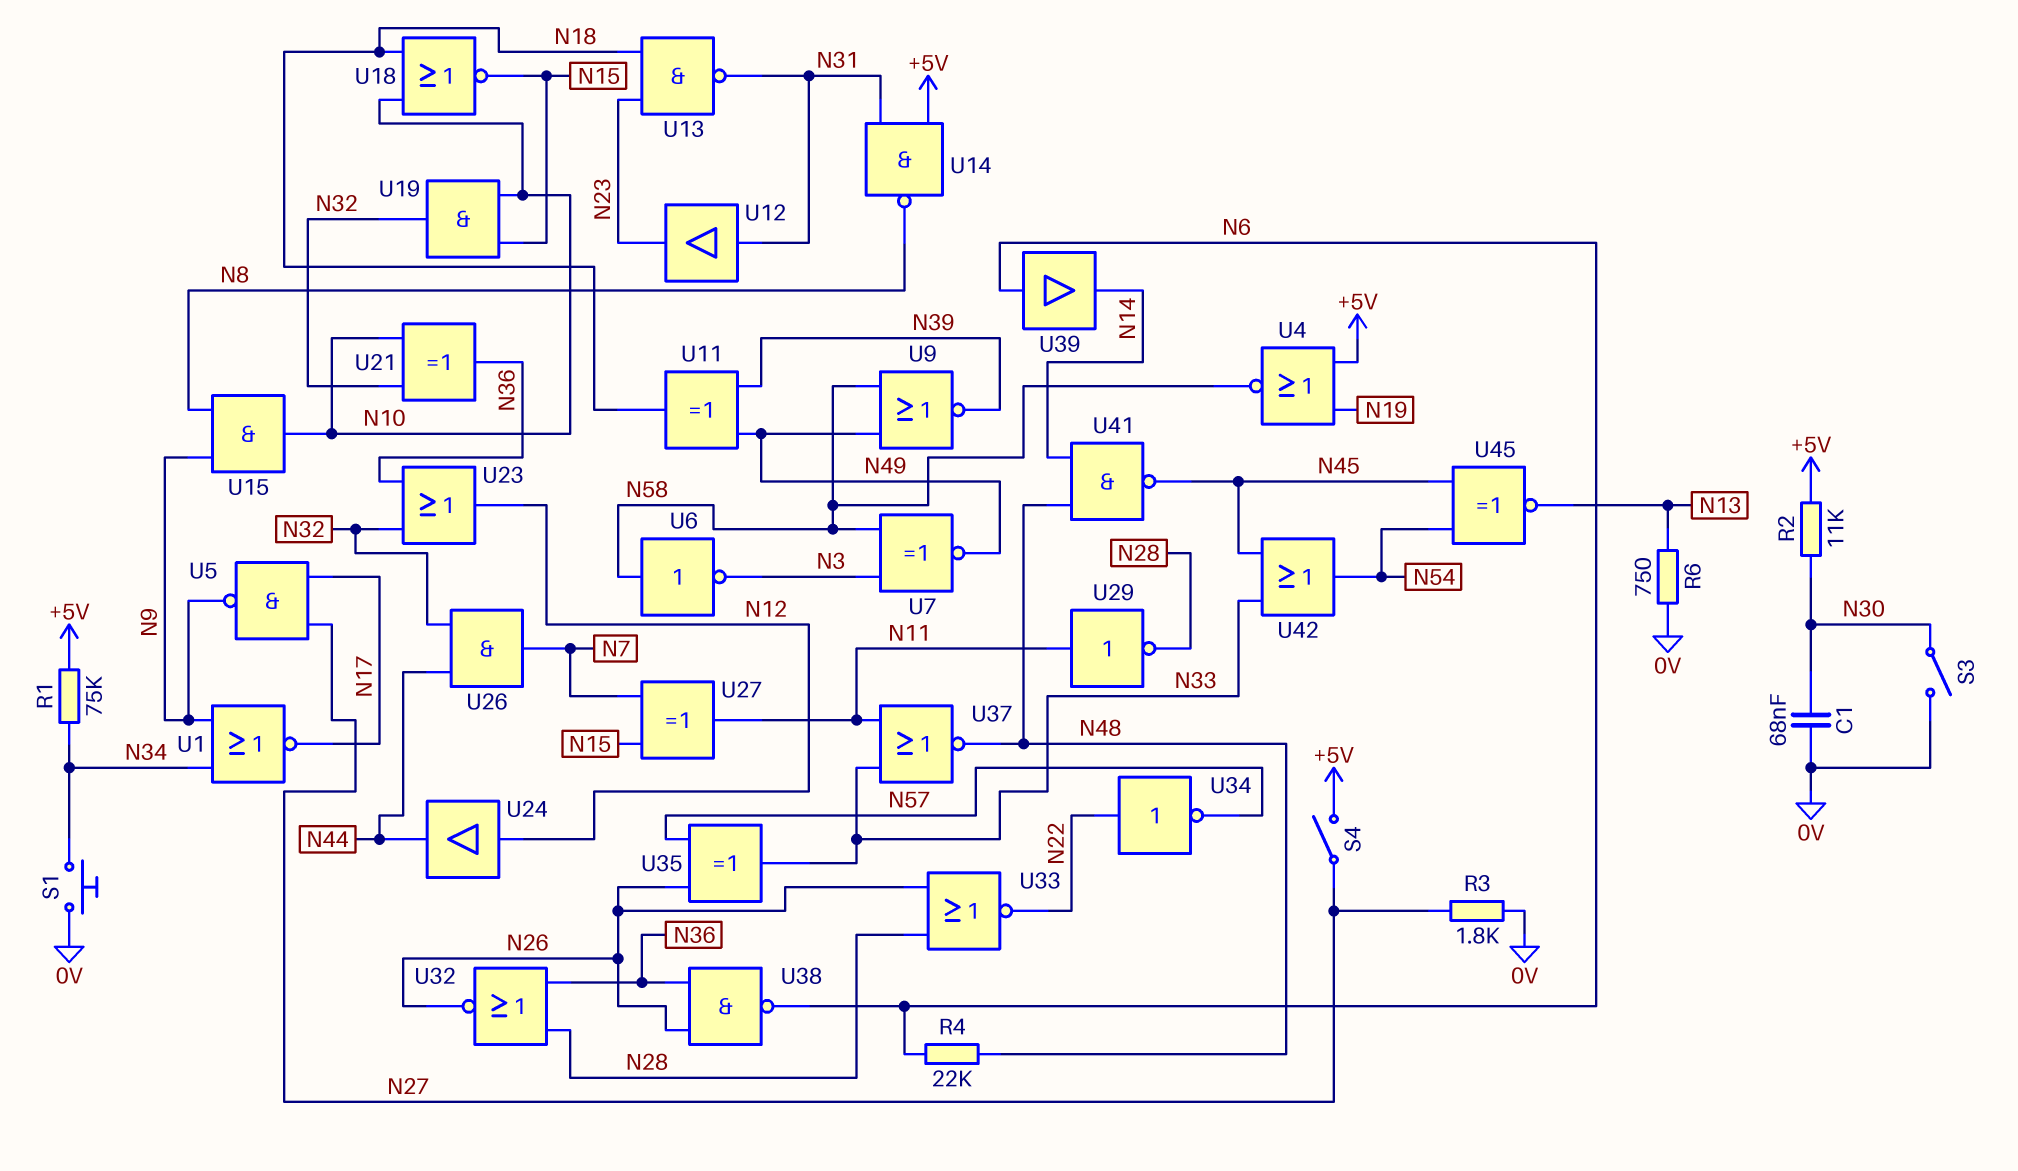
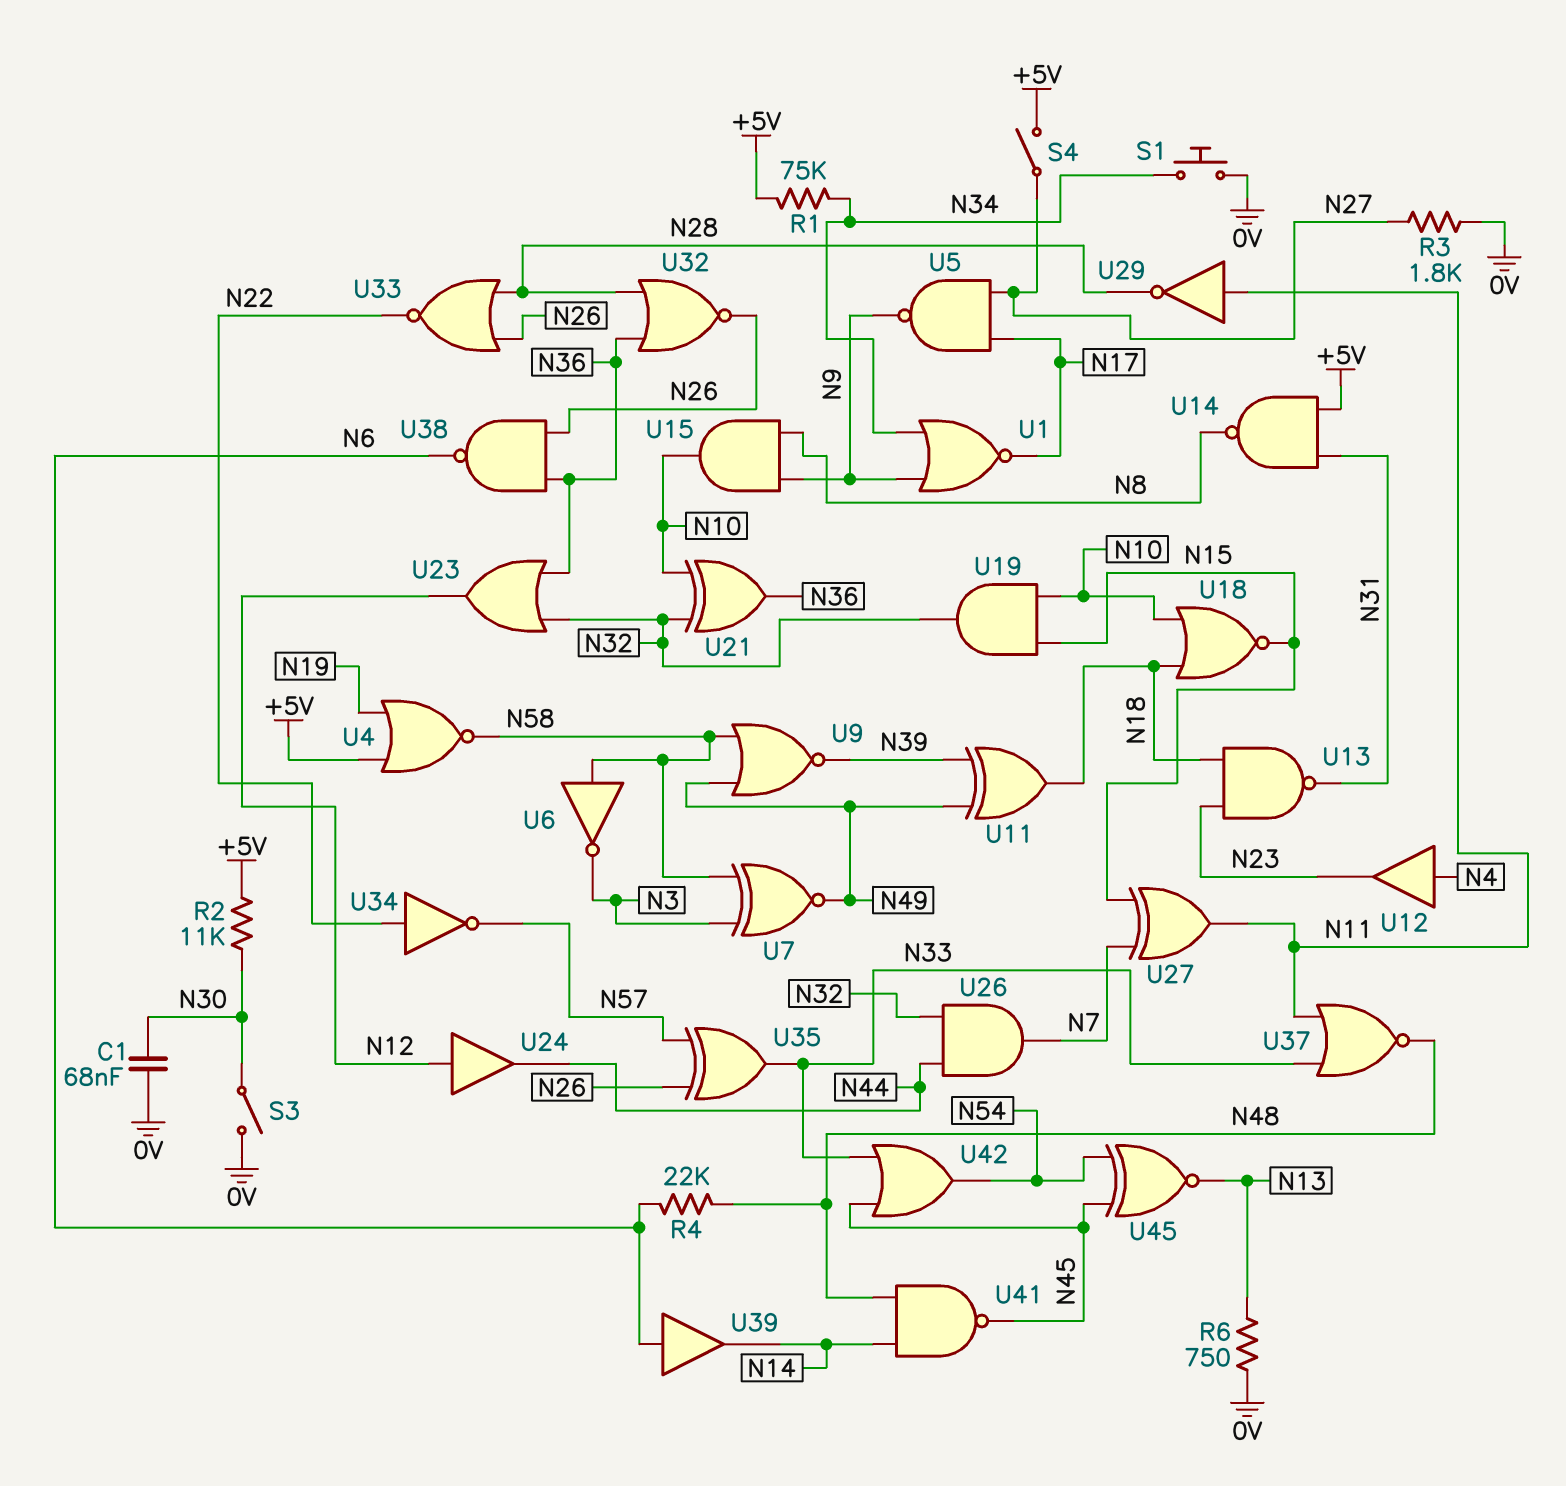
U12: buffer (in N31, out N23) -> buffer (in N4, out N23)

